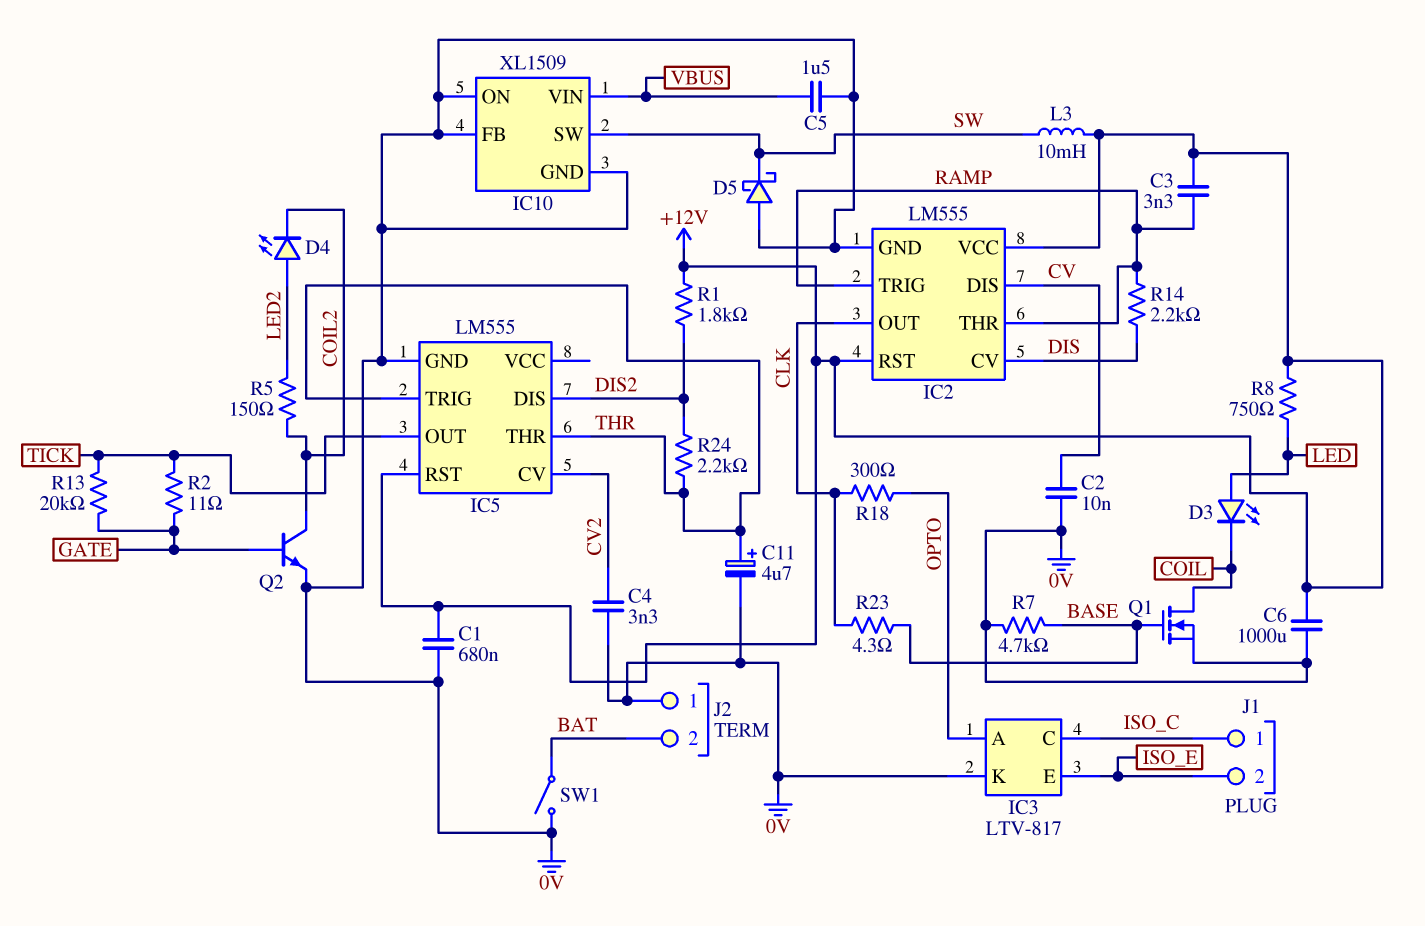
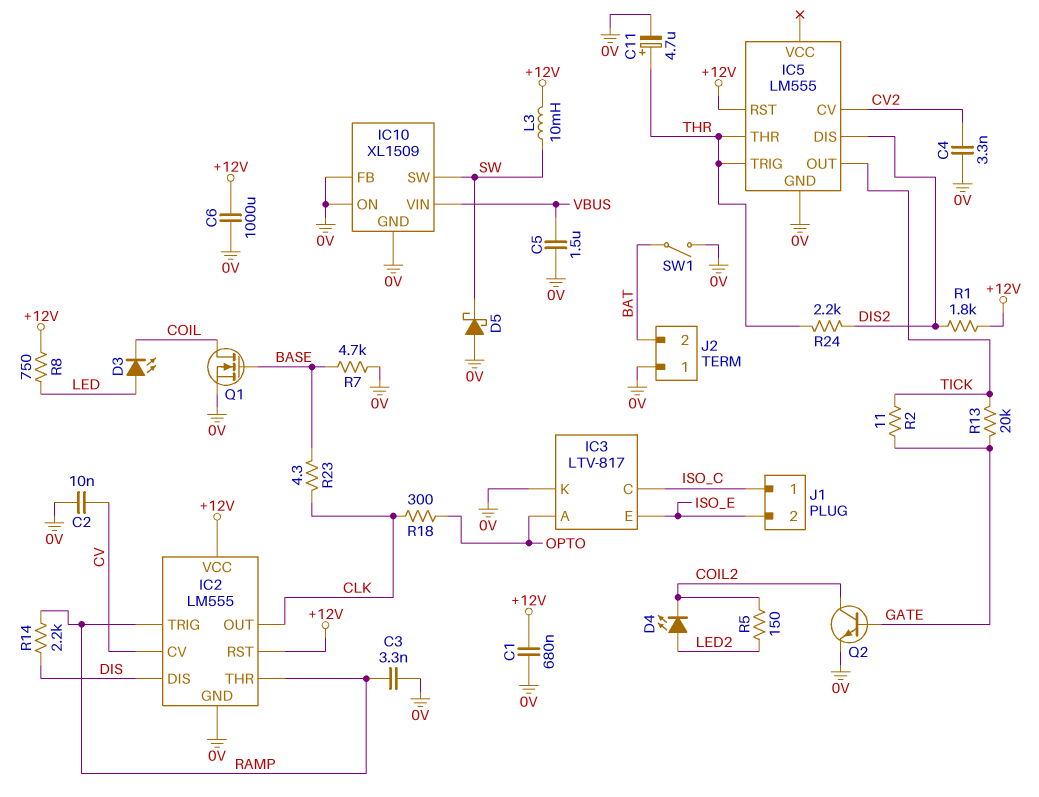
C3: 3.3nF (+12V, RAMP) -> 3.3nF (0V, RAMP)
IC2 pin CV: DIS -> CV
IC2 pin DIS: CV -> DIS

